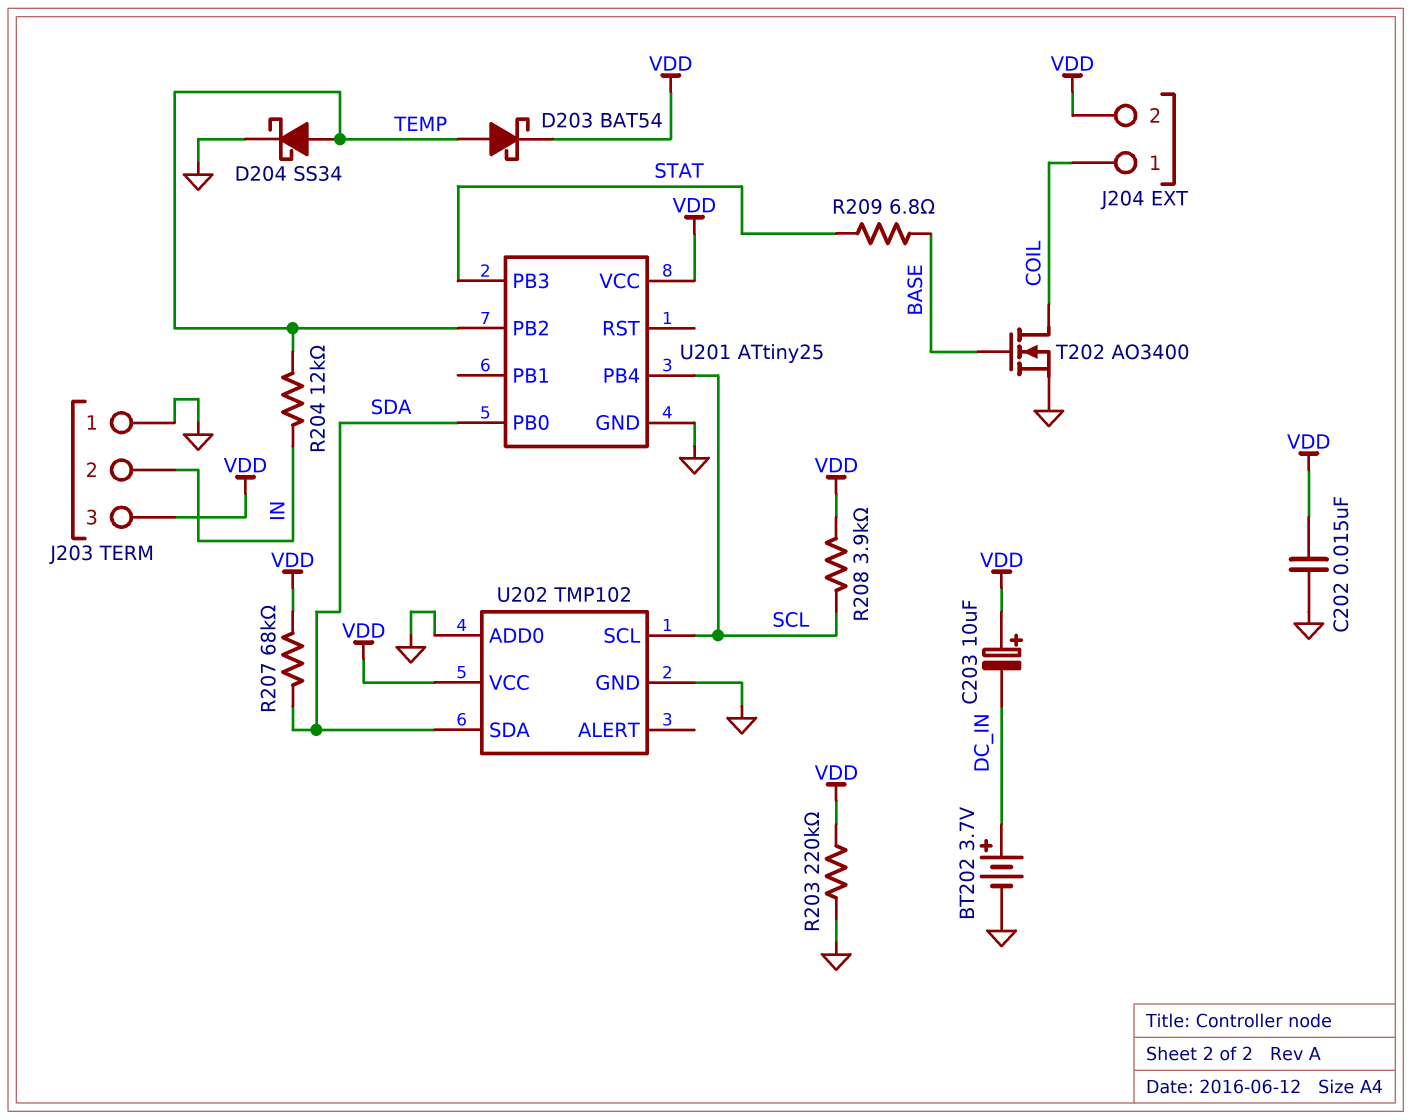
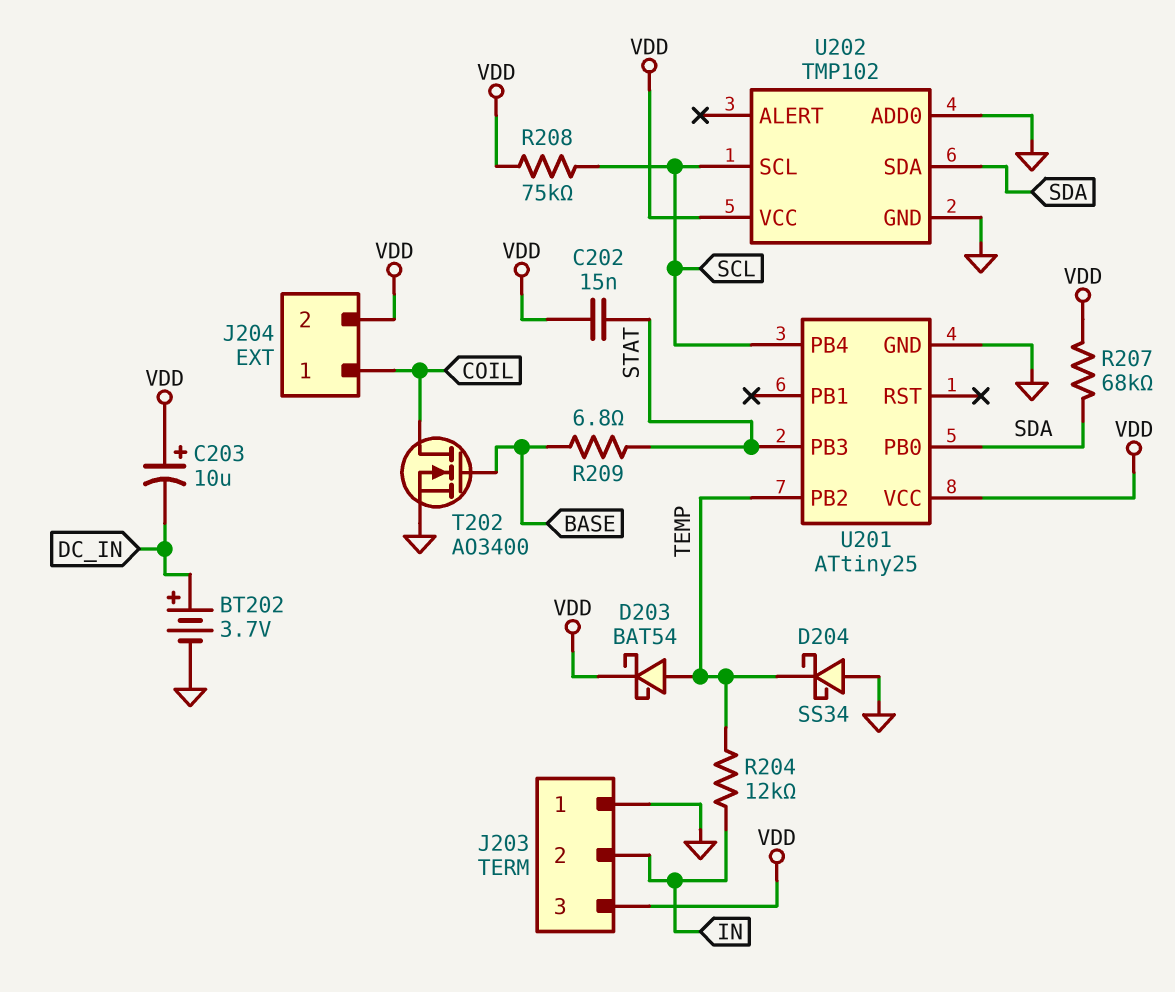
C202: 15nF (GND, VDD) -> 15nF (STAT, VDD)
D204: schottky SS34 (A TEMP, K GND) -> schottky SS34 (A GND, K TEMP)
R203: 220k (GND, VDD) -> none
R208: 3.9k (SCL, VDD) -> 75k (SCL, VDD)

